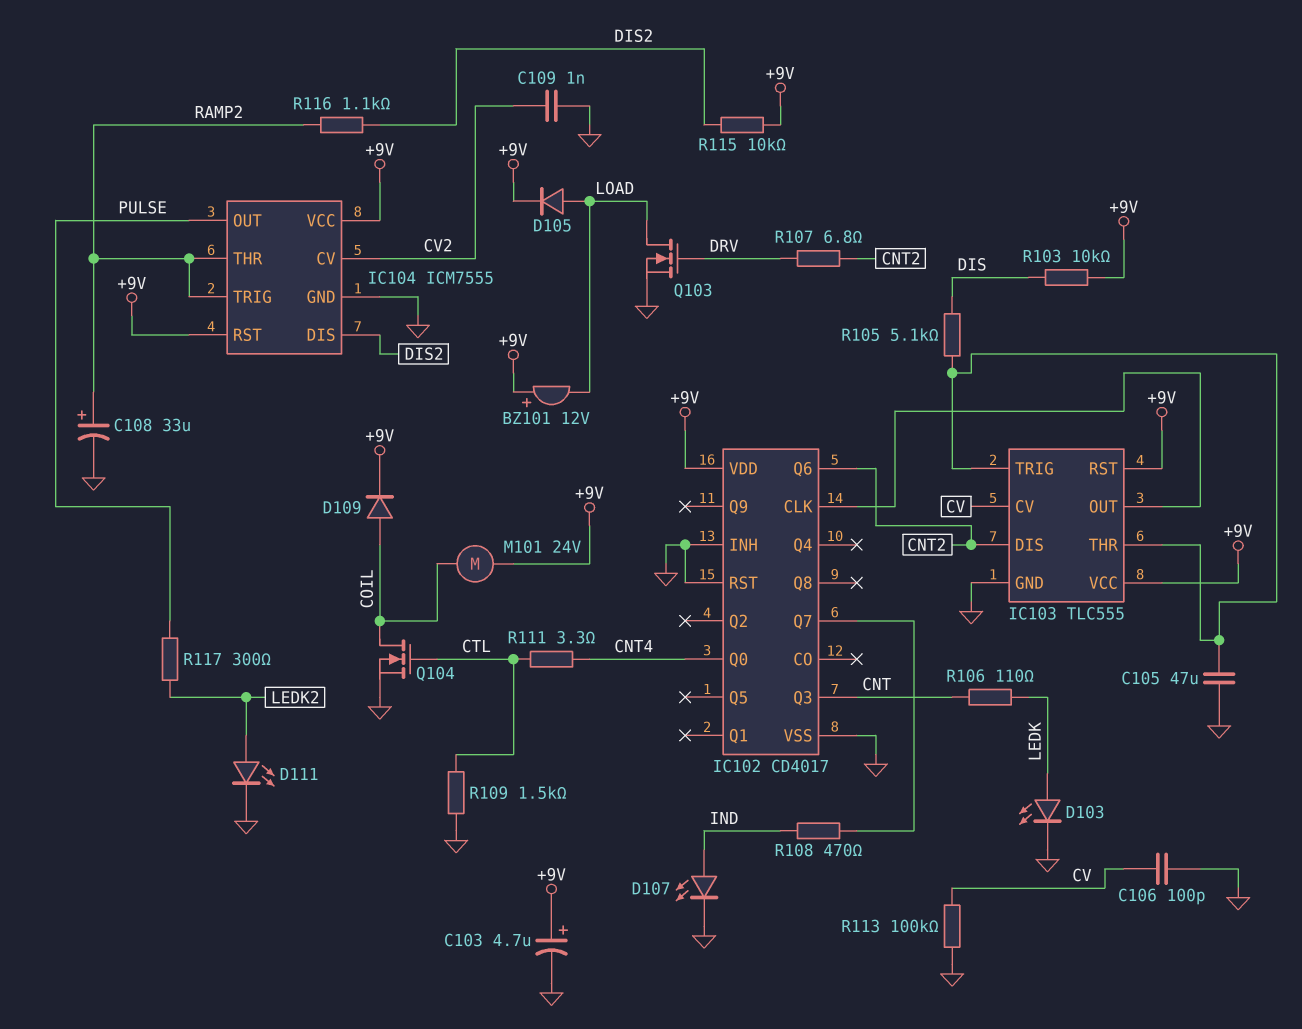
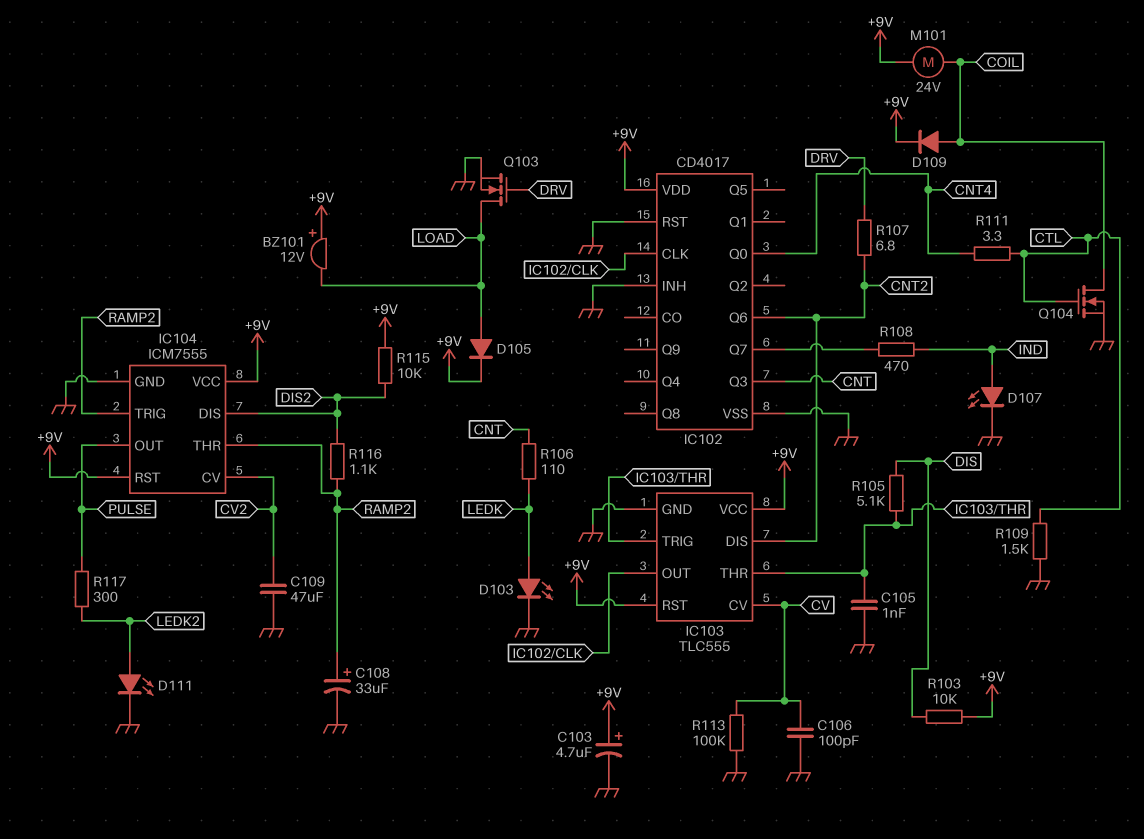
C105: 47uF (GND, IC103/THR) -> 1nF (GND, IC103/THR)
C109: 1nF (CV2, GND) -> 47uF (CV2, GND)

